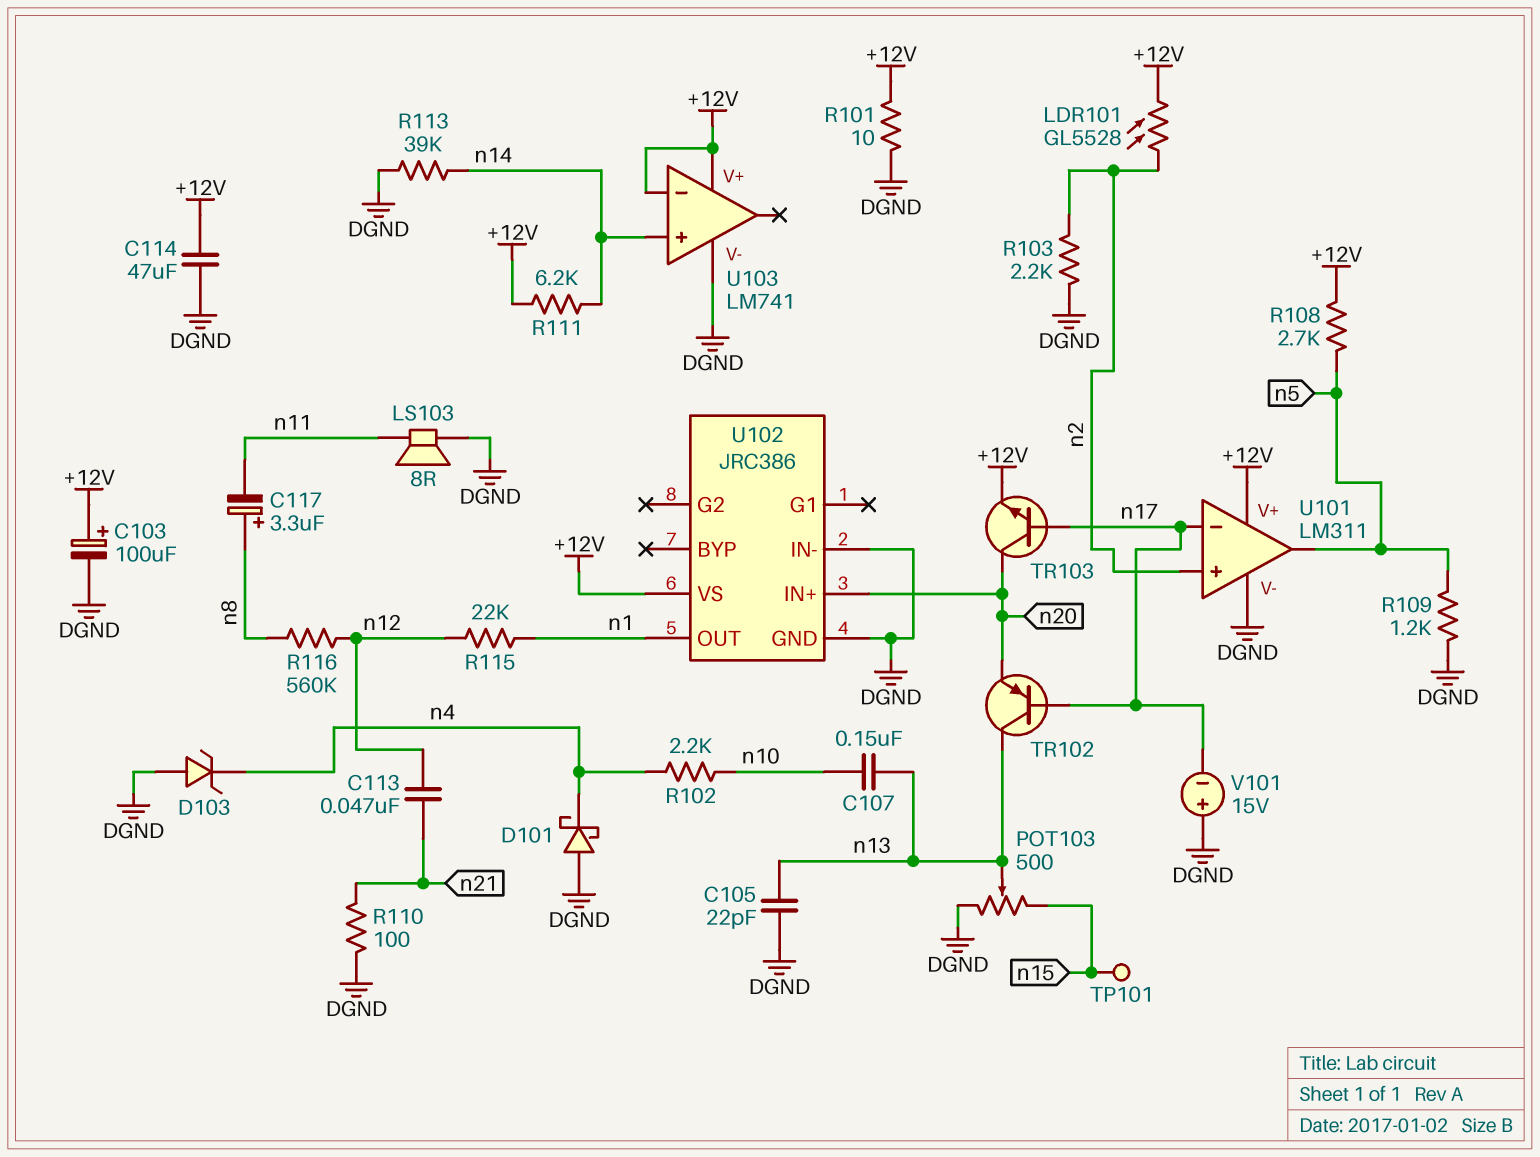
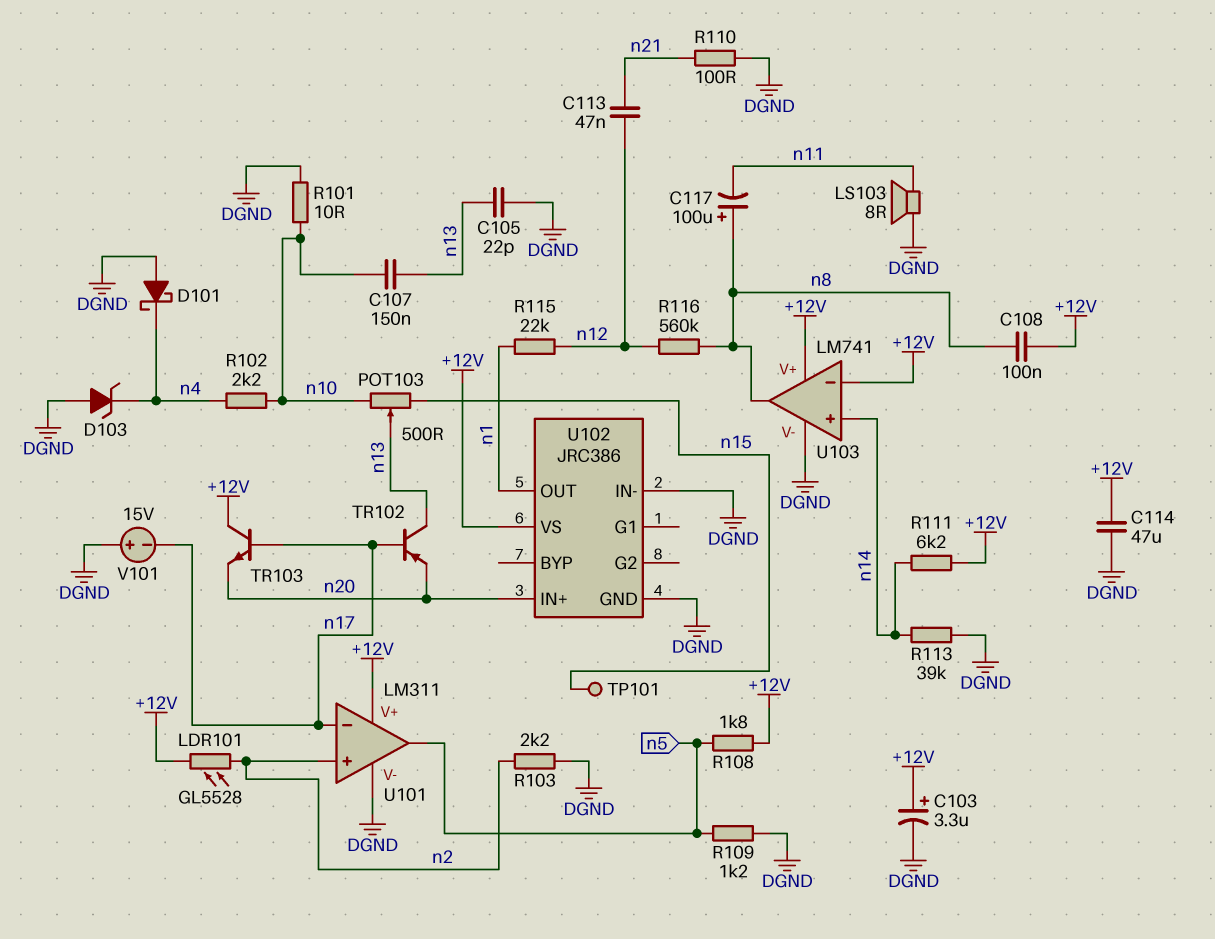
C103: 100uF (plus +12V, minus DGND) -> 3.3uF (plus +12V, minus DGND)
C108: none -> 100nF (+12V, n8)
C117: 3.3uF (plus n8, minus n11) -> 100uF (plus n8, minus n11)
POT103: 500 (DGND, n15, wiper n13) -> 500 (n10, n15, wiper n13)
R101: 10 (+12V, DGND) -> 10 (DGND, n10)
R108: 2.7k (+12V, n5) -> 1.8k (+12V, n5)
TR103: NPN (B n17, C n20, E +12V) -> NPN (B n17, C +12V, E n20)
U103 pin out: none -> n8

